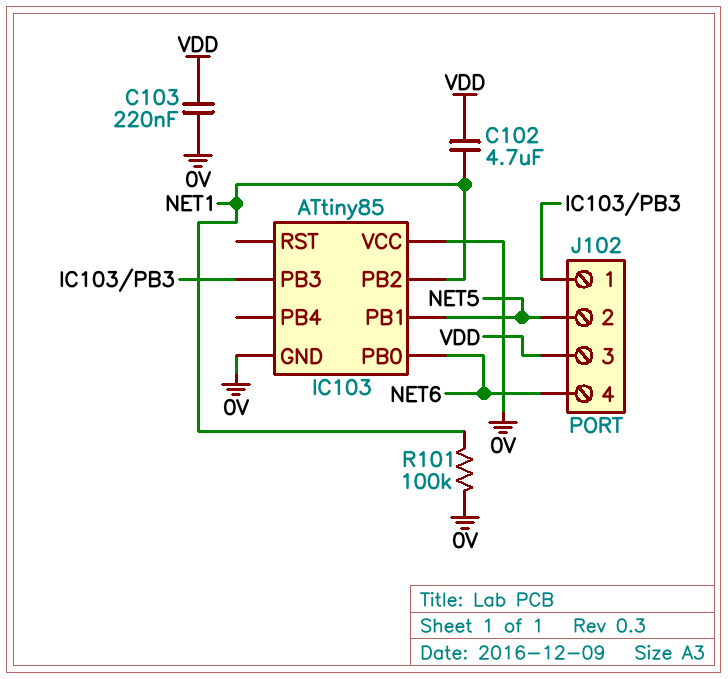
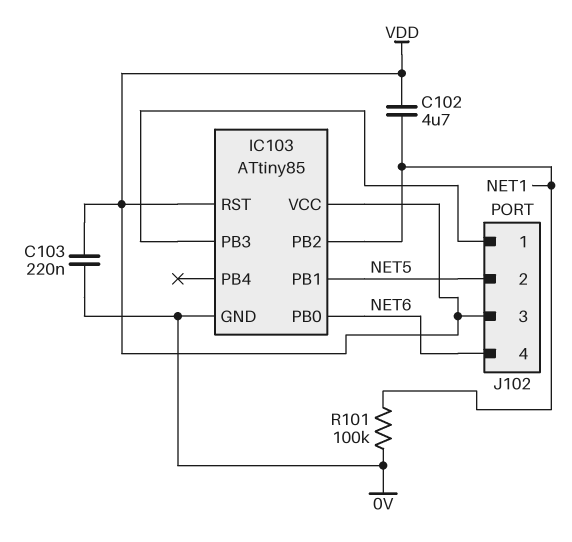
IC103 pin RST: none -> VDD
IC103 pin VCC: 0V -> VDD

